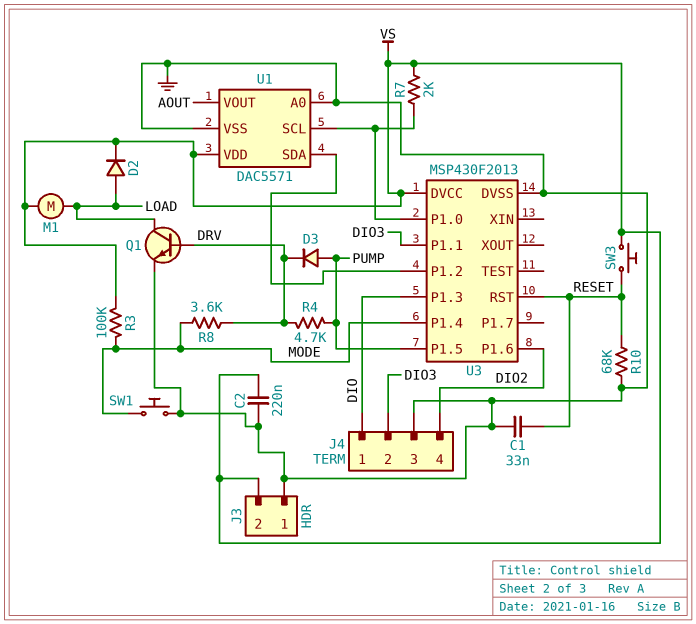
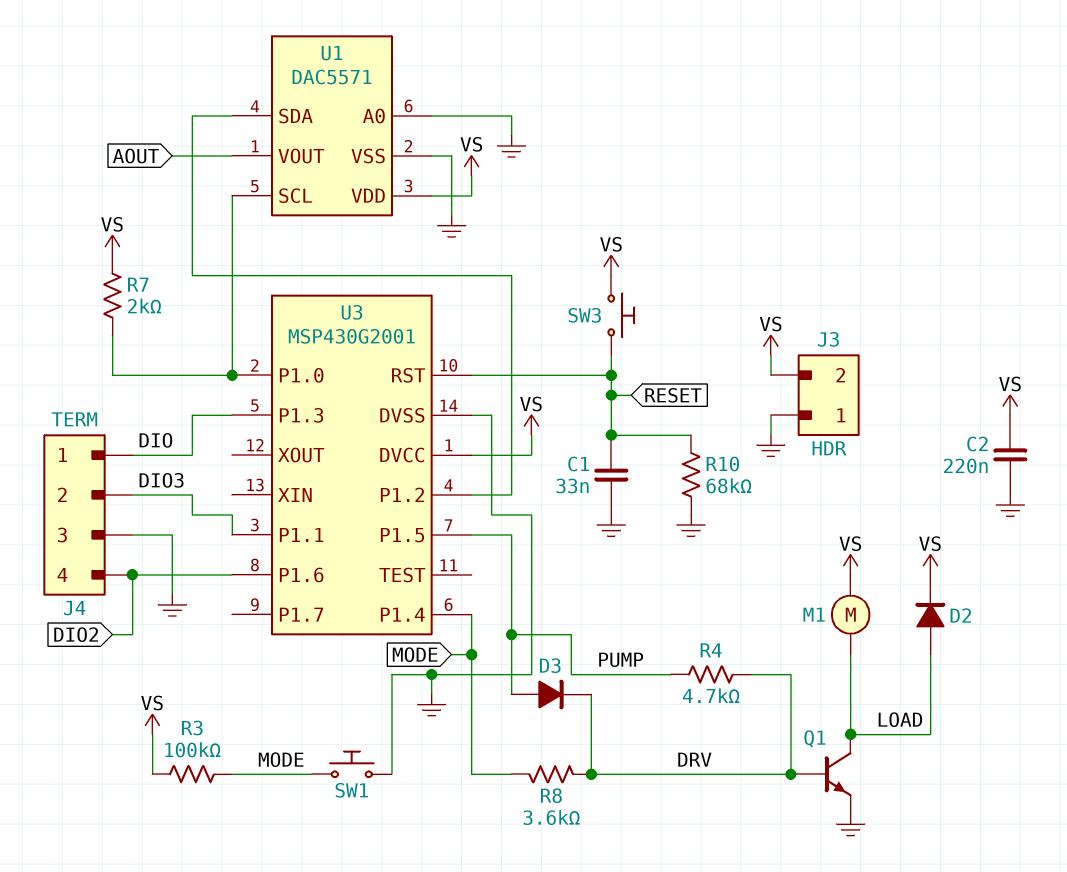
U3: MSP430F2013 -> MSP430G2001

